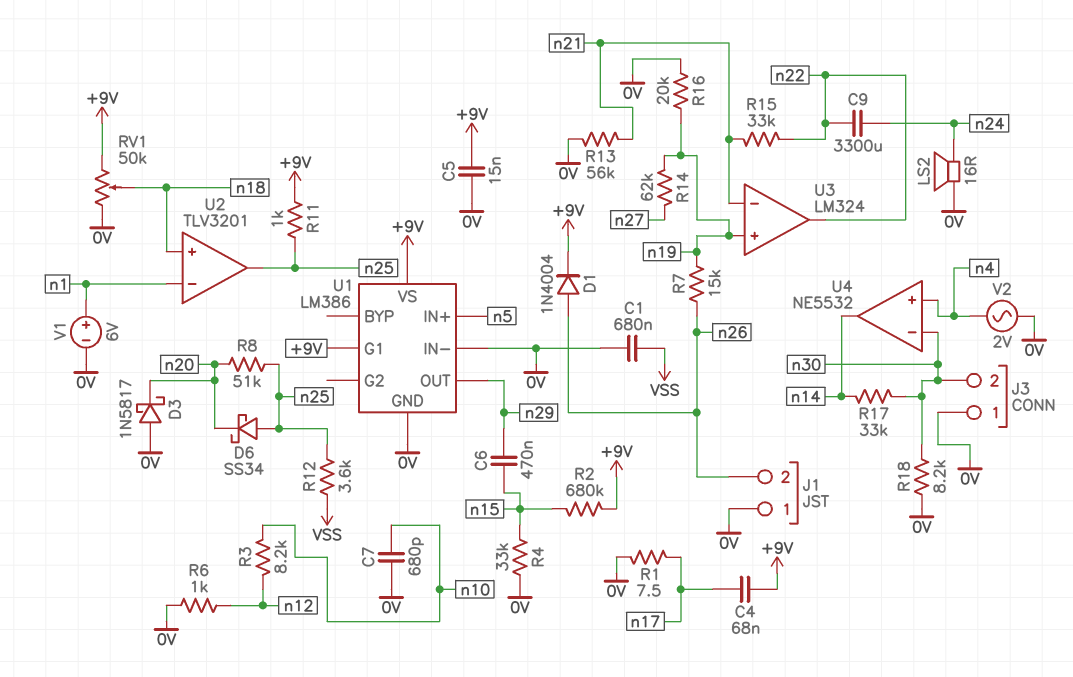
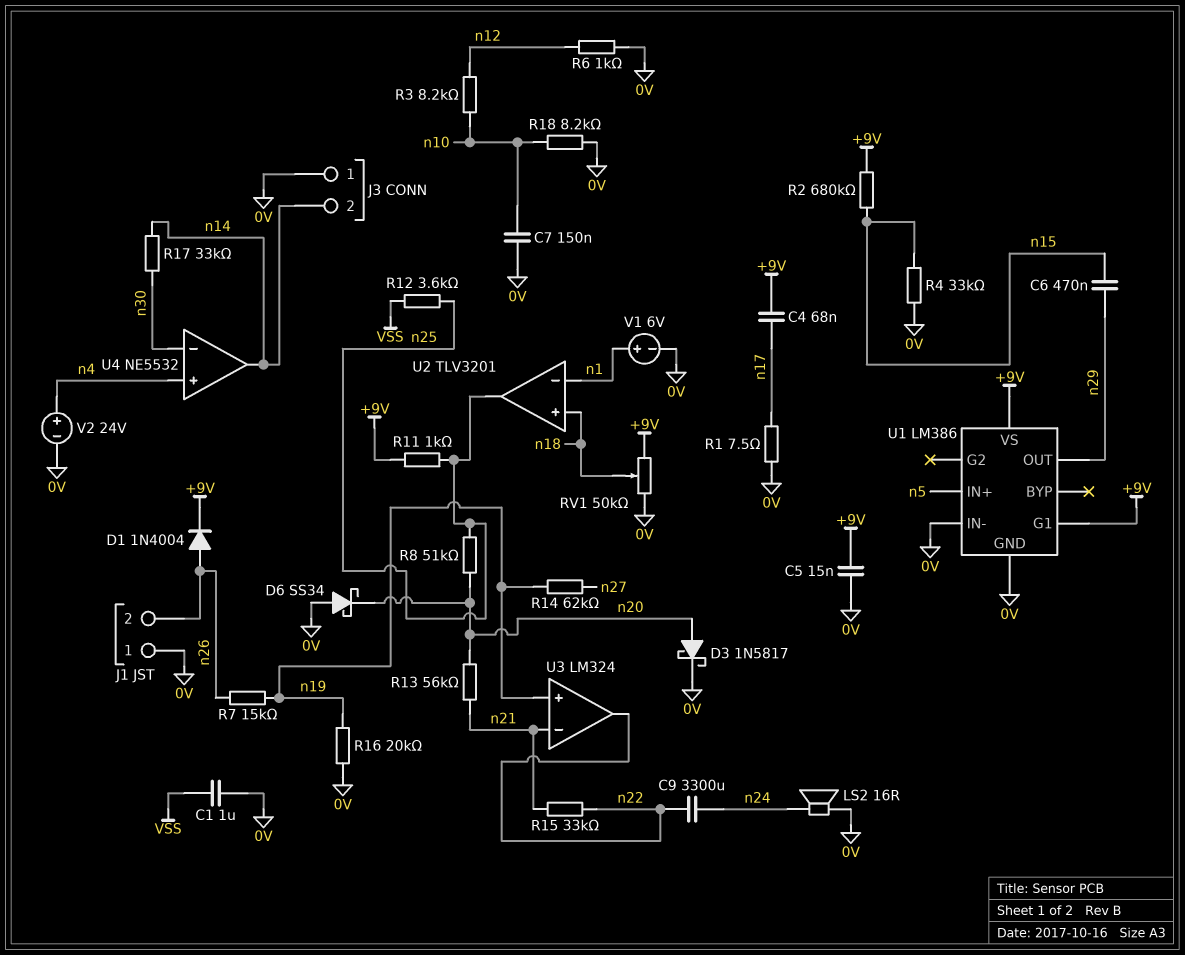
C1: 680nF (0V, VSS) -> 1uF (0V, VSS)
C7: 680pF (0V, n10) -> 150nF (0V, n10)
D3: schottky 1N5817 (A 0V, K n20) -> schottky 1N5817 (A n20, K 0V)
D6: schottky SS34 (A n25, K n20) -> schottky SS34 (A 0V, K n20)
J3 pin 2: n30 -> n14
R13: 56k (0V, n21) -> 56k (n20, n21)
R18: 8.2k (0V, n30) -> 8.2k (0V, n10)
V2: AC 2V (0V, n4) -> 24V (plus n4, minus 0V)

